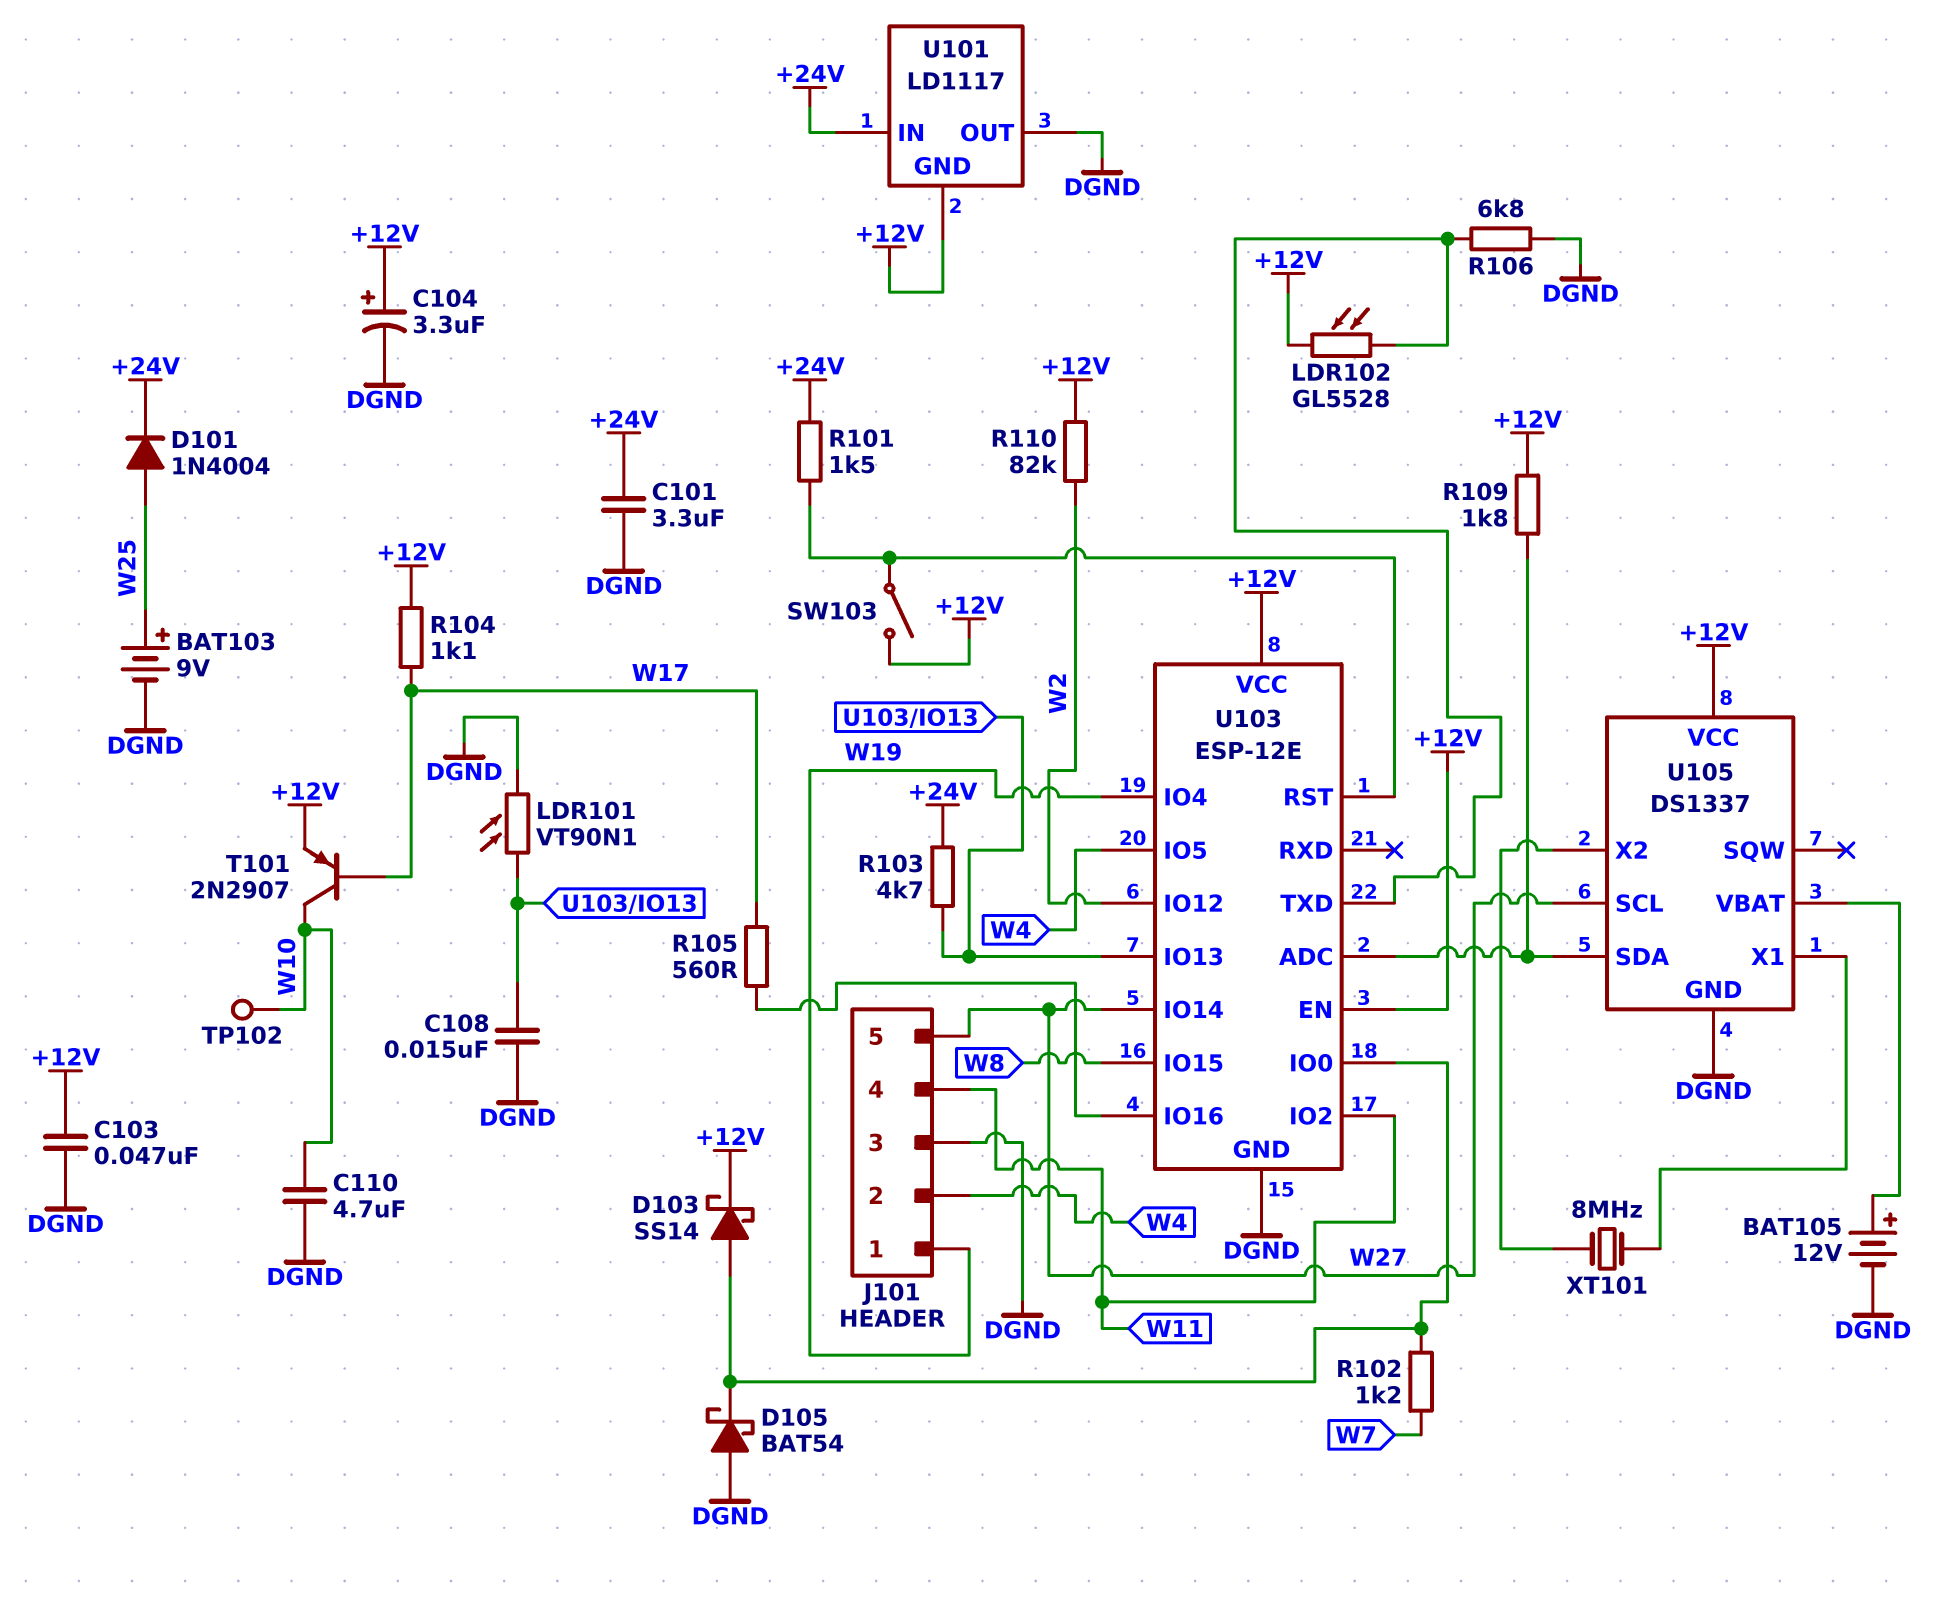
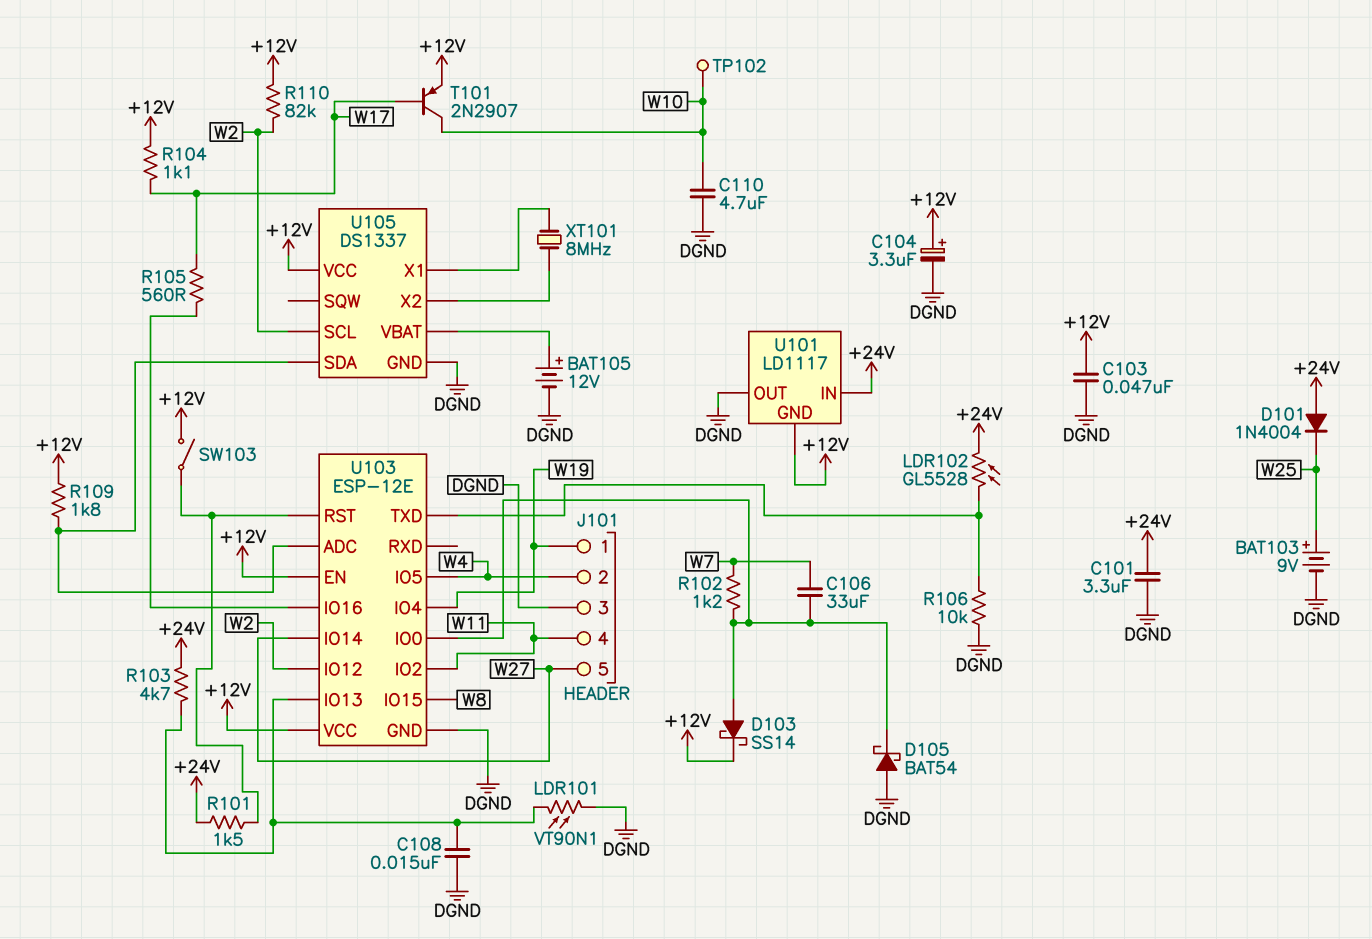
C106: none -> 33uF (U103/IO0, W7)
D101: diode 1N4004 (A W25, K +24V) -> diode 1N4004 (A +24V, K W25)
LDR102: GL5528 (+12V, U103/TXD) -> GL5528 (+24V, U103/TXD)
R106: 6.8k (DGND, U103/TXD) -> 10k (DGND, U103/TXD)
U105 pin SCL: W27 -> W2

